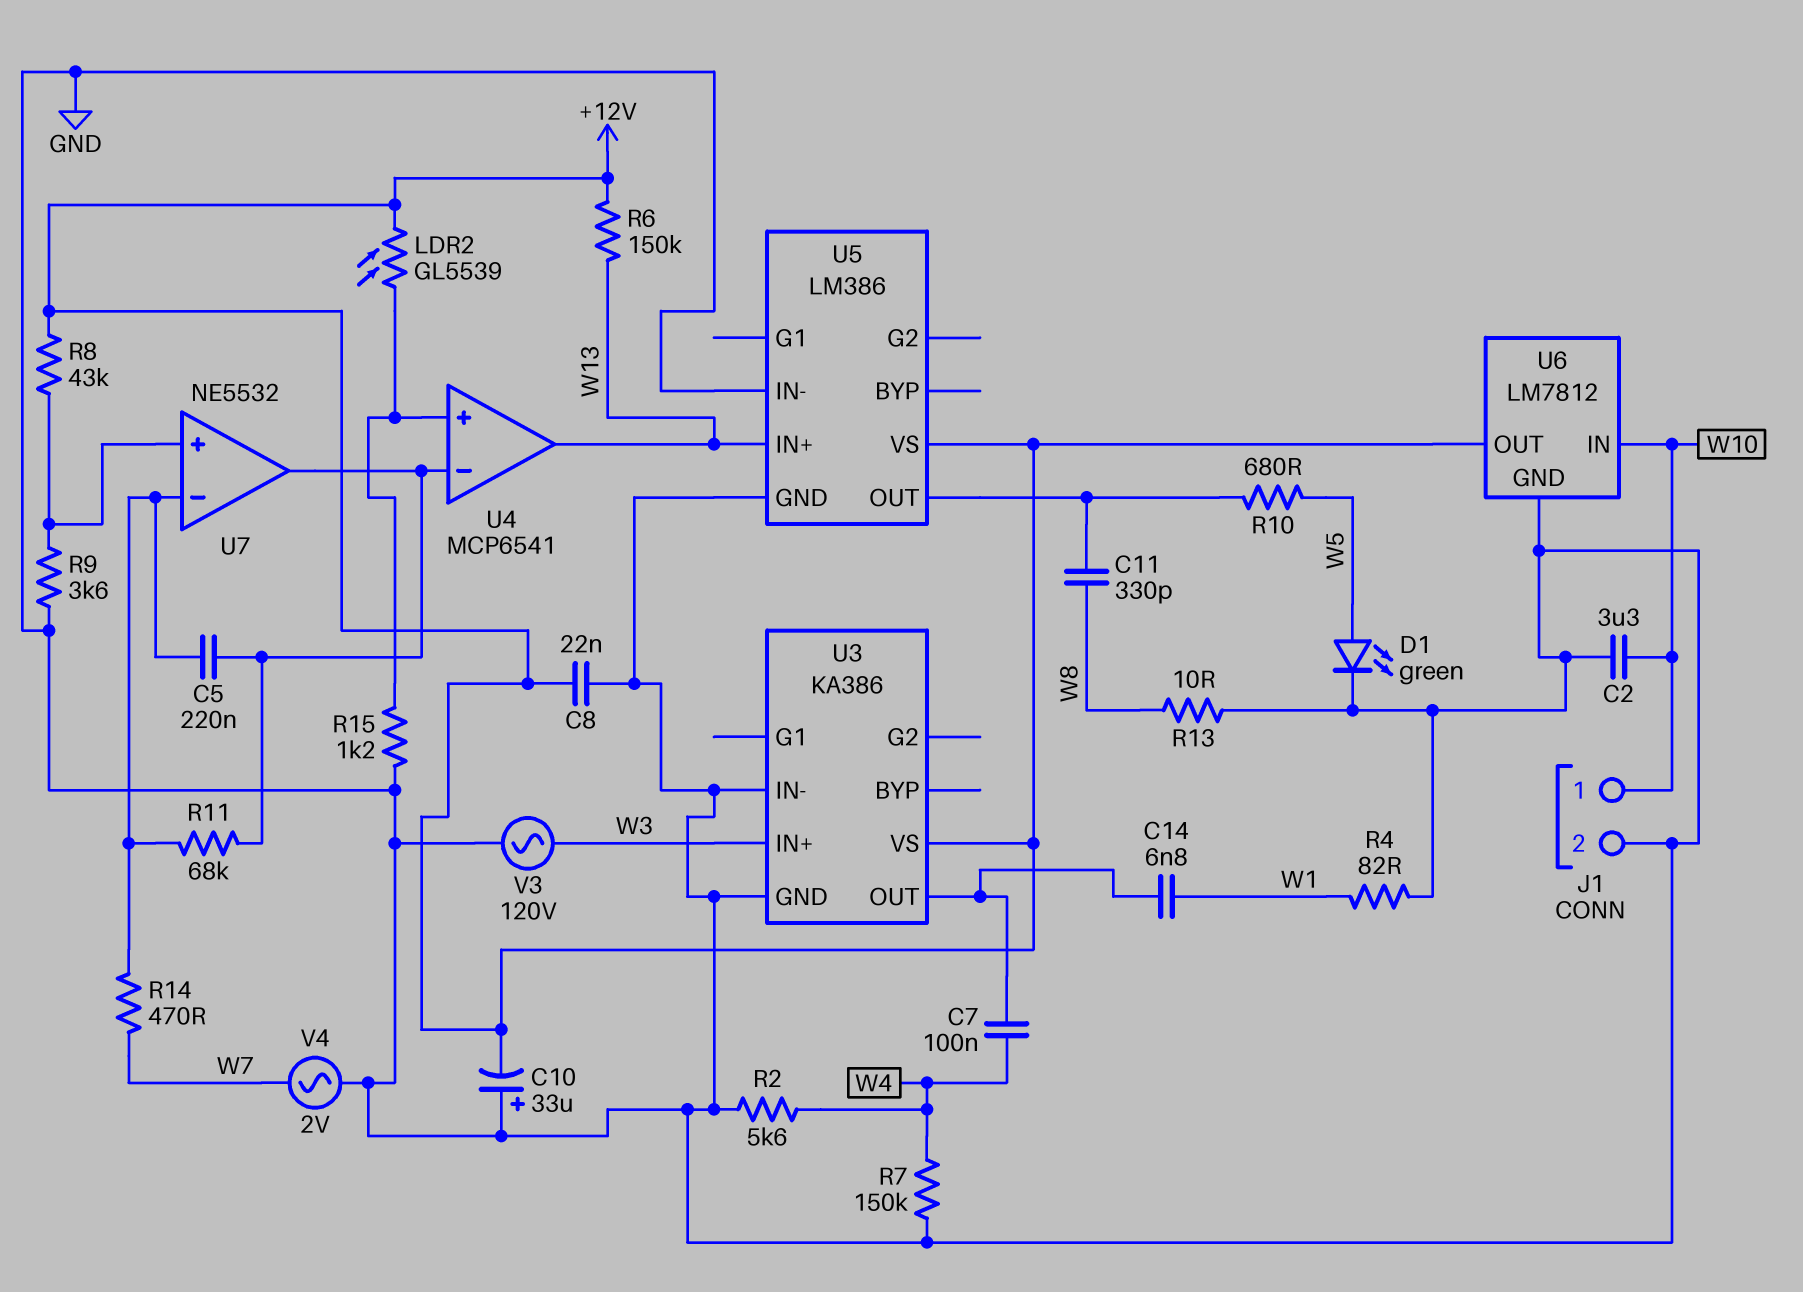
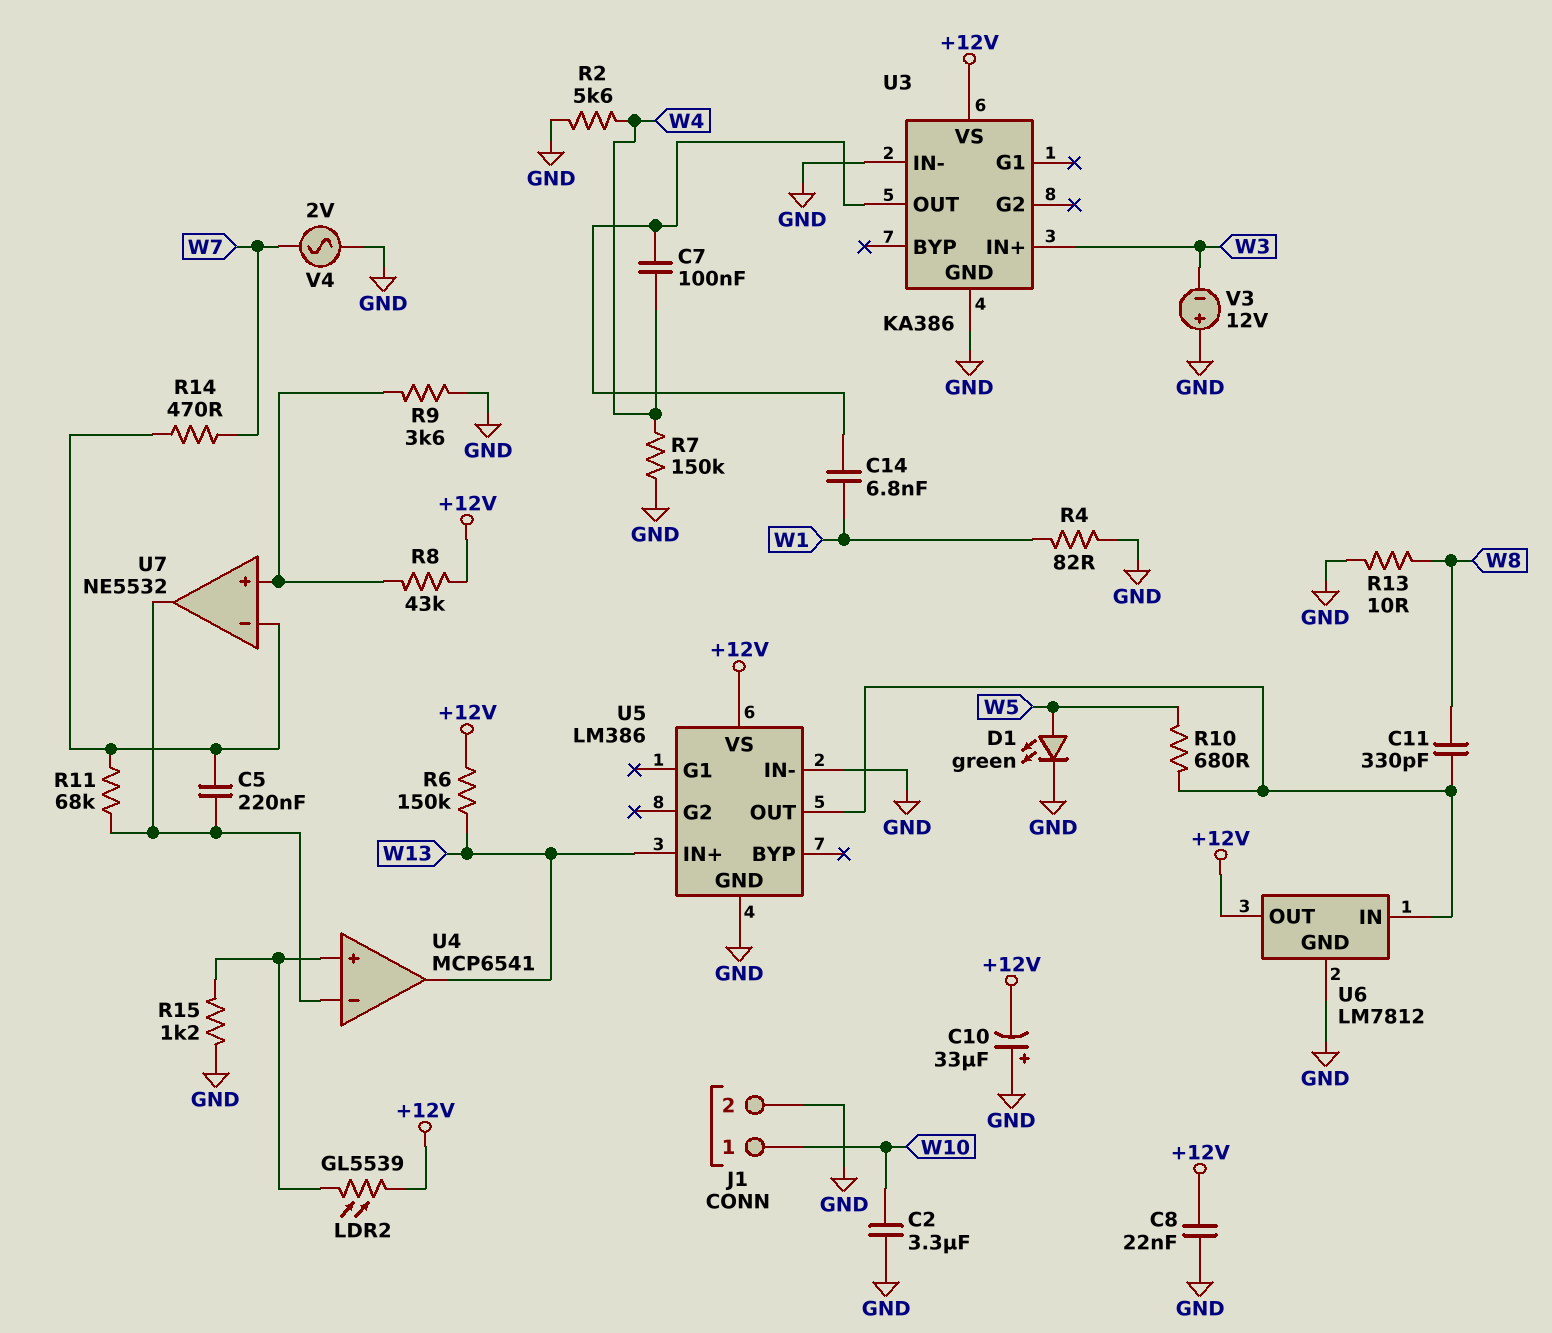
U6 pin IN: W10 -> U5/OUT
V3: AC 120V (GND, W3) -> 12V (plus GND, minus W3)

